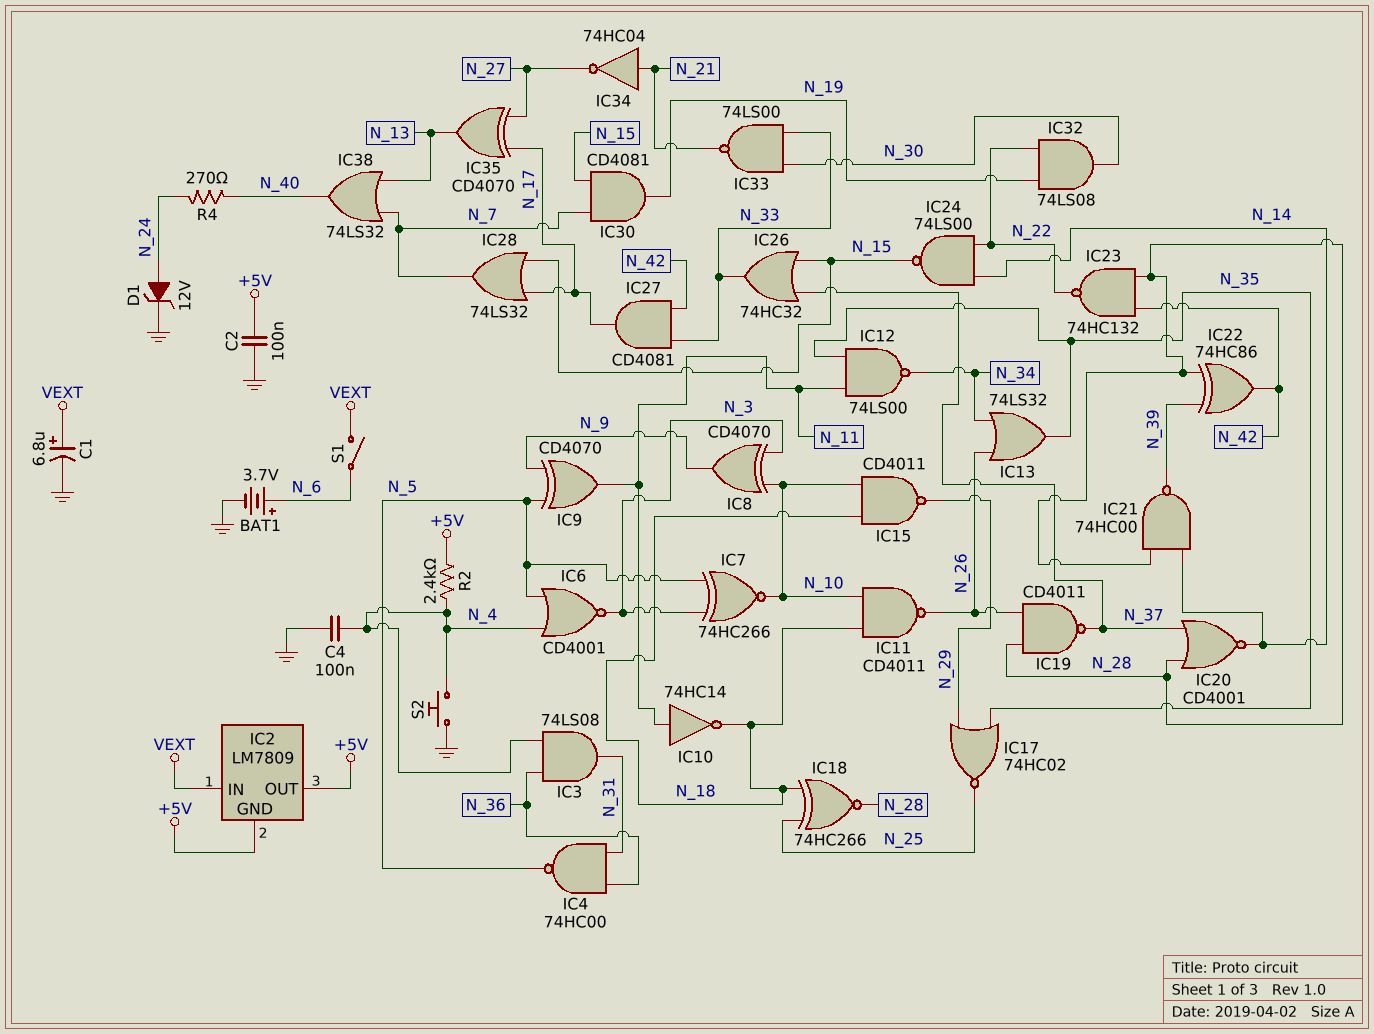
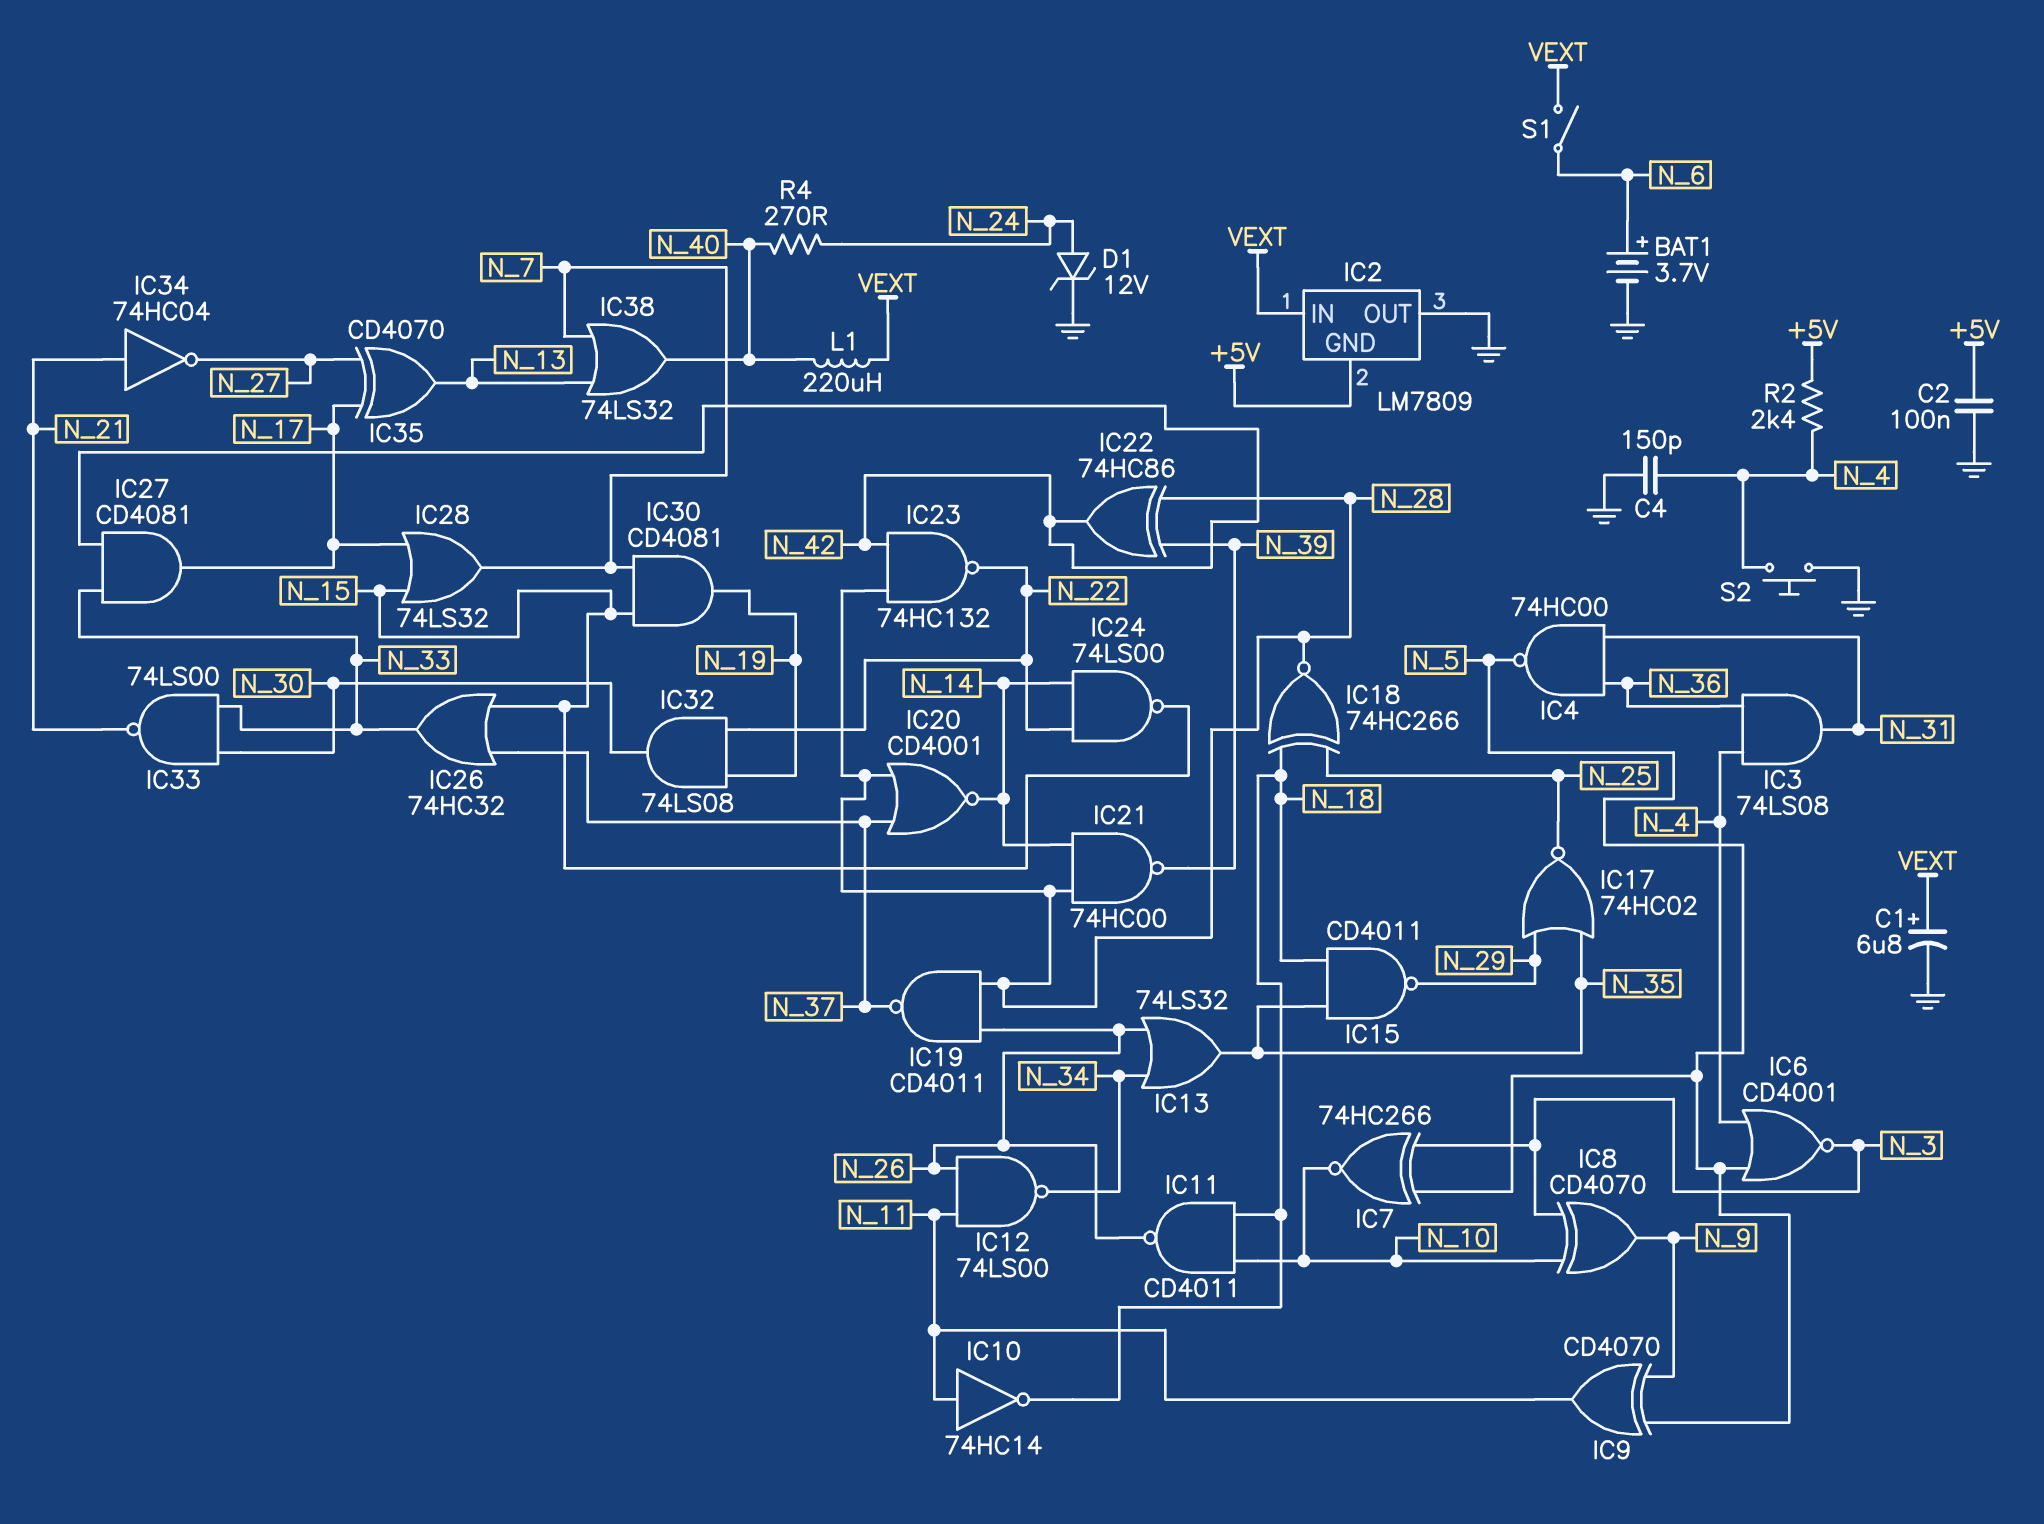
C4: 100nF (GND, N_4) -> 150pF (GND, N_4)
IC2 pin OUT: +5V -> GND
IC12: NAND 74LS00 (in N_11, in N_35, out N_34) -> NAND 74LS00 (in N_11, in N_26, out N_34)
IC15: NAND CD4011 (in N_10, in N_18, out N_29) -> NAND CD4011 (in N_18, in N_35, out N_29)
L1: none -> 220uH (N_40, VEXT)

